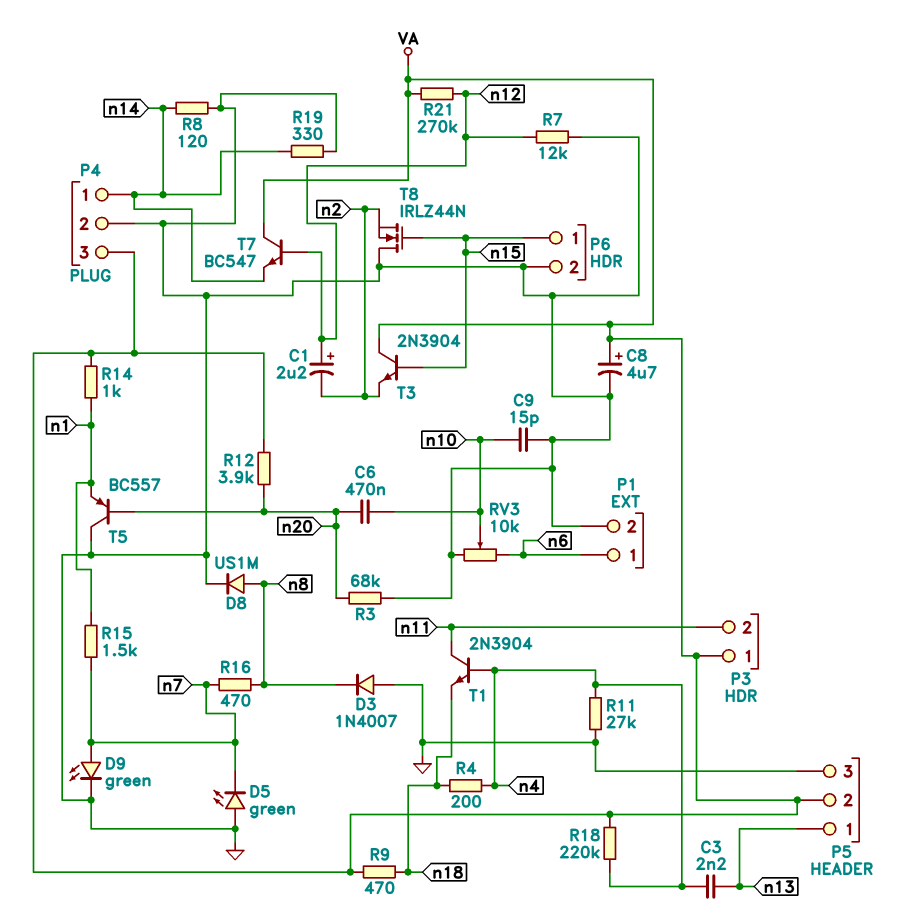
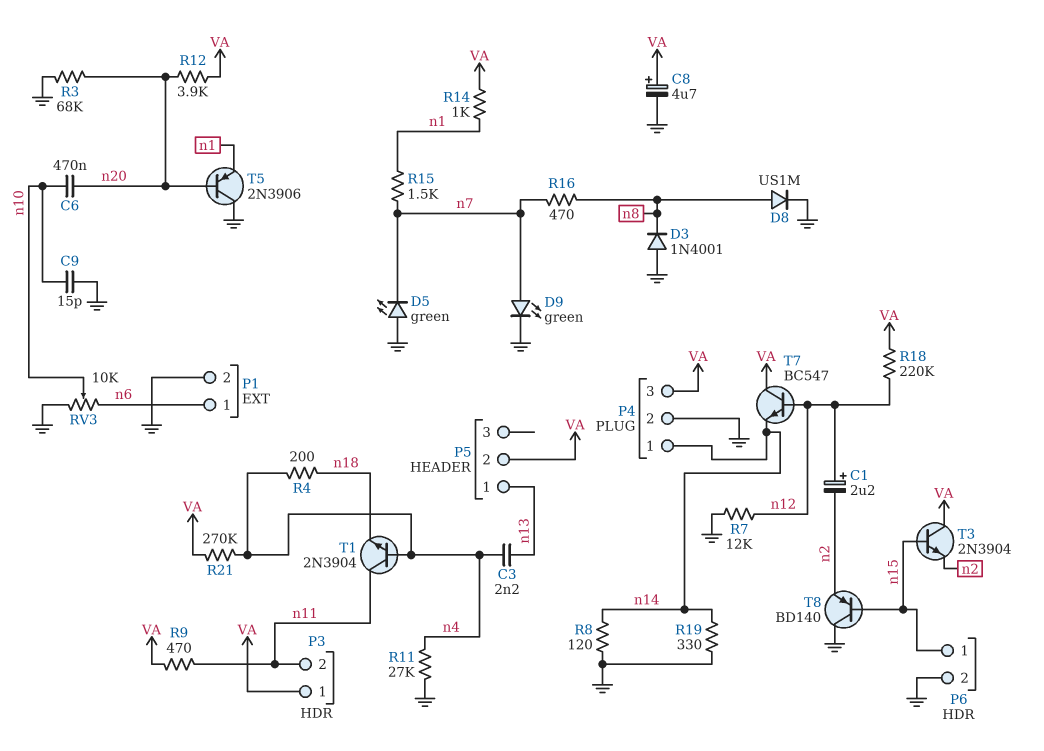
D3: diode 1N4007 (A GND, K n8) -> diode 1N4001 (A GND, K n8)
P5 pin 3: GND -> none
R9: 470 (VA, n18) -> 470 (VA, n11)
R18: 220k (VA, n4) -> 220k (VA, n12)
R21: 270k (VA, n12) -> 270k (VA, n4)
T5: PNP BC557 (B n20, C GND, E n1) -> PNP 2N3906 (B n20, C GND, E n1)
T8: NMOS IRLZ44N (G n15, D GND, S n2) -> PNP BD140 (B n15, C GND, E n2)

